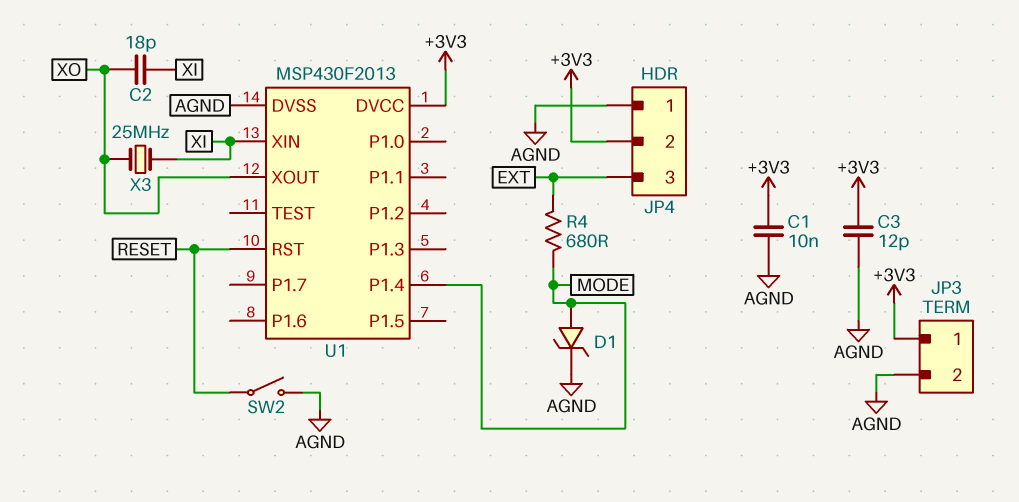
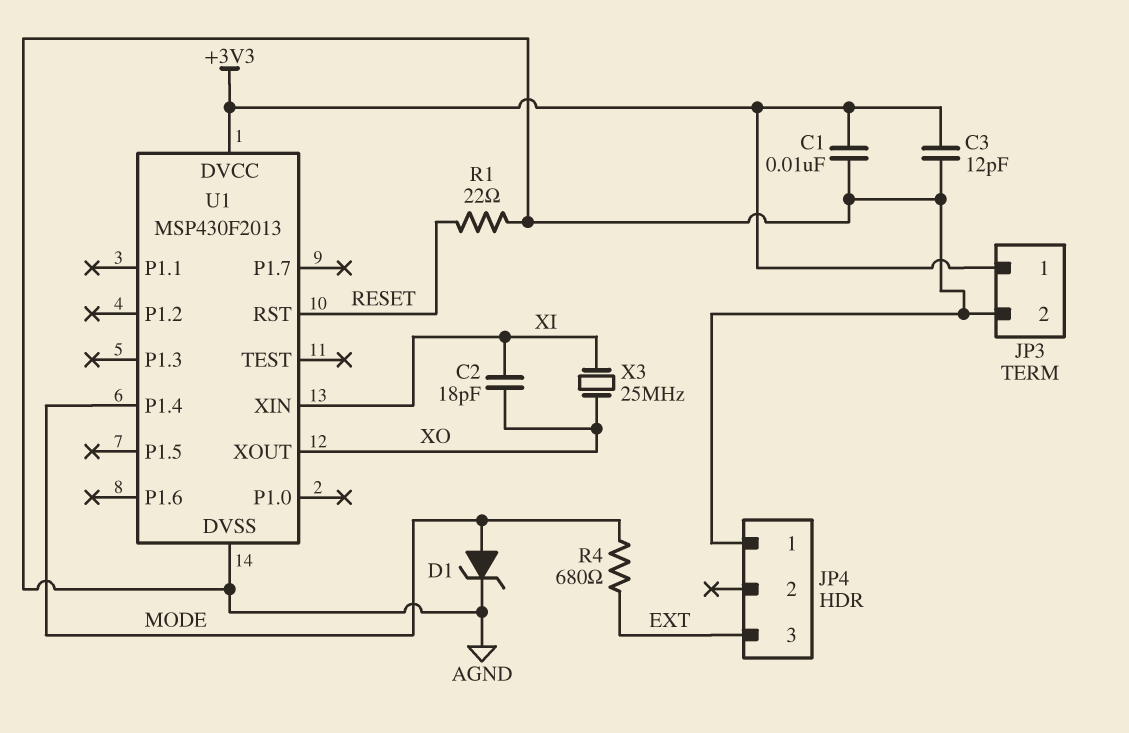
JP4 pin 2: +3V3 -> none
R1: none -> 22 (AGND, RESET)
SW2: switch (AGND, RESET) -> none

